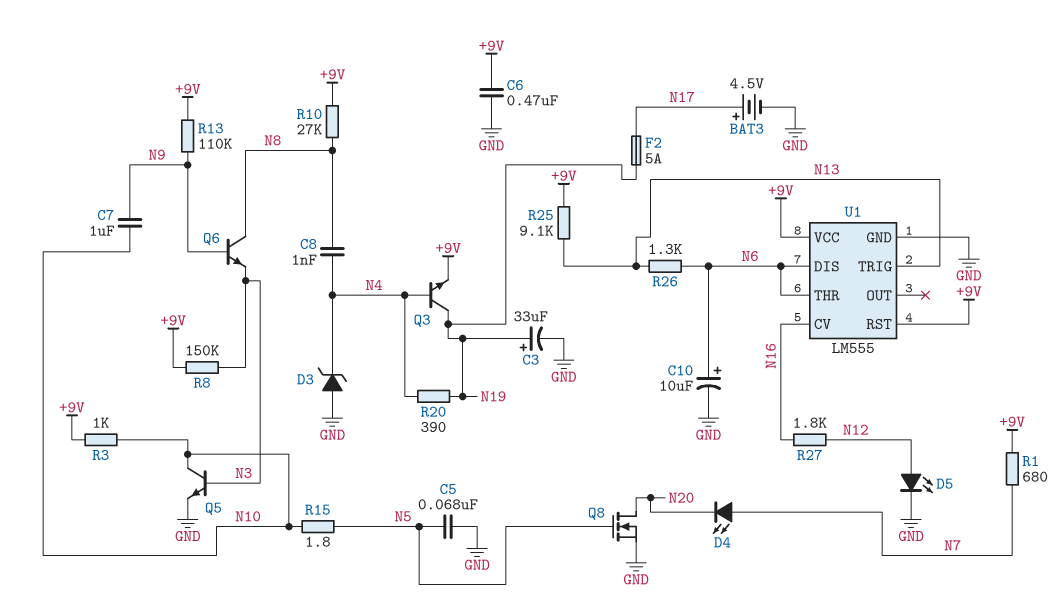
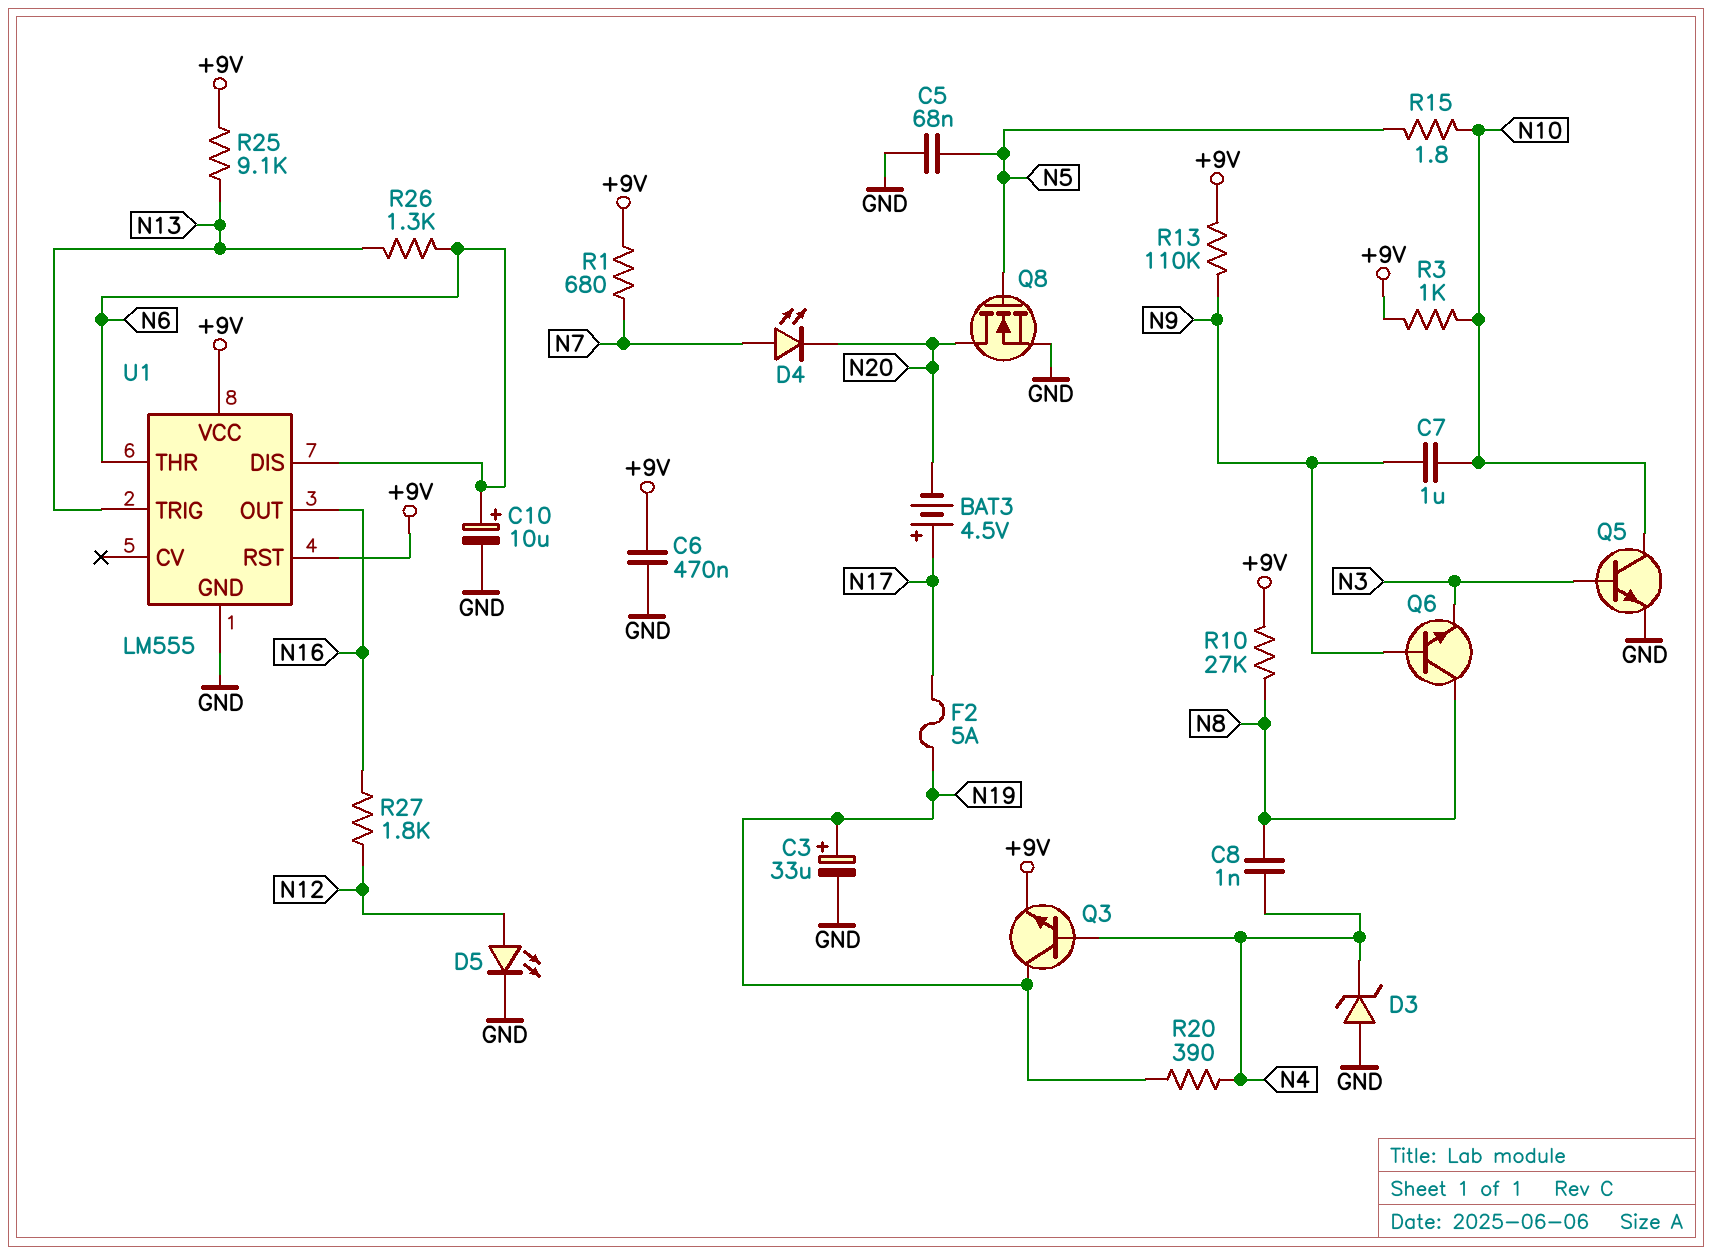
BAT3: 4.5V (plus N17, minus GND) -> 4.5V (plus N17, minus N20)
R8: 150k (+9V, N3) -> none
U1 pin CV: N16 -> none
U1 pin OUT: none -> N16

